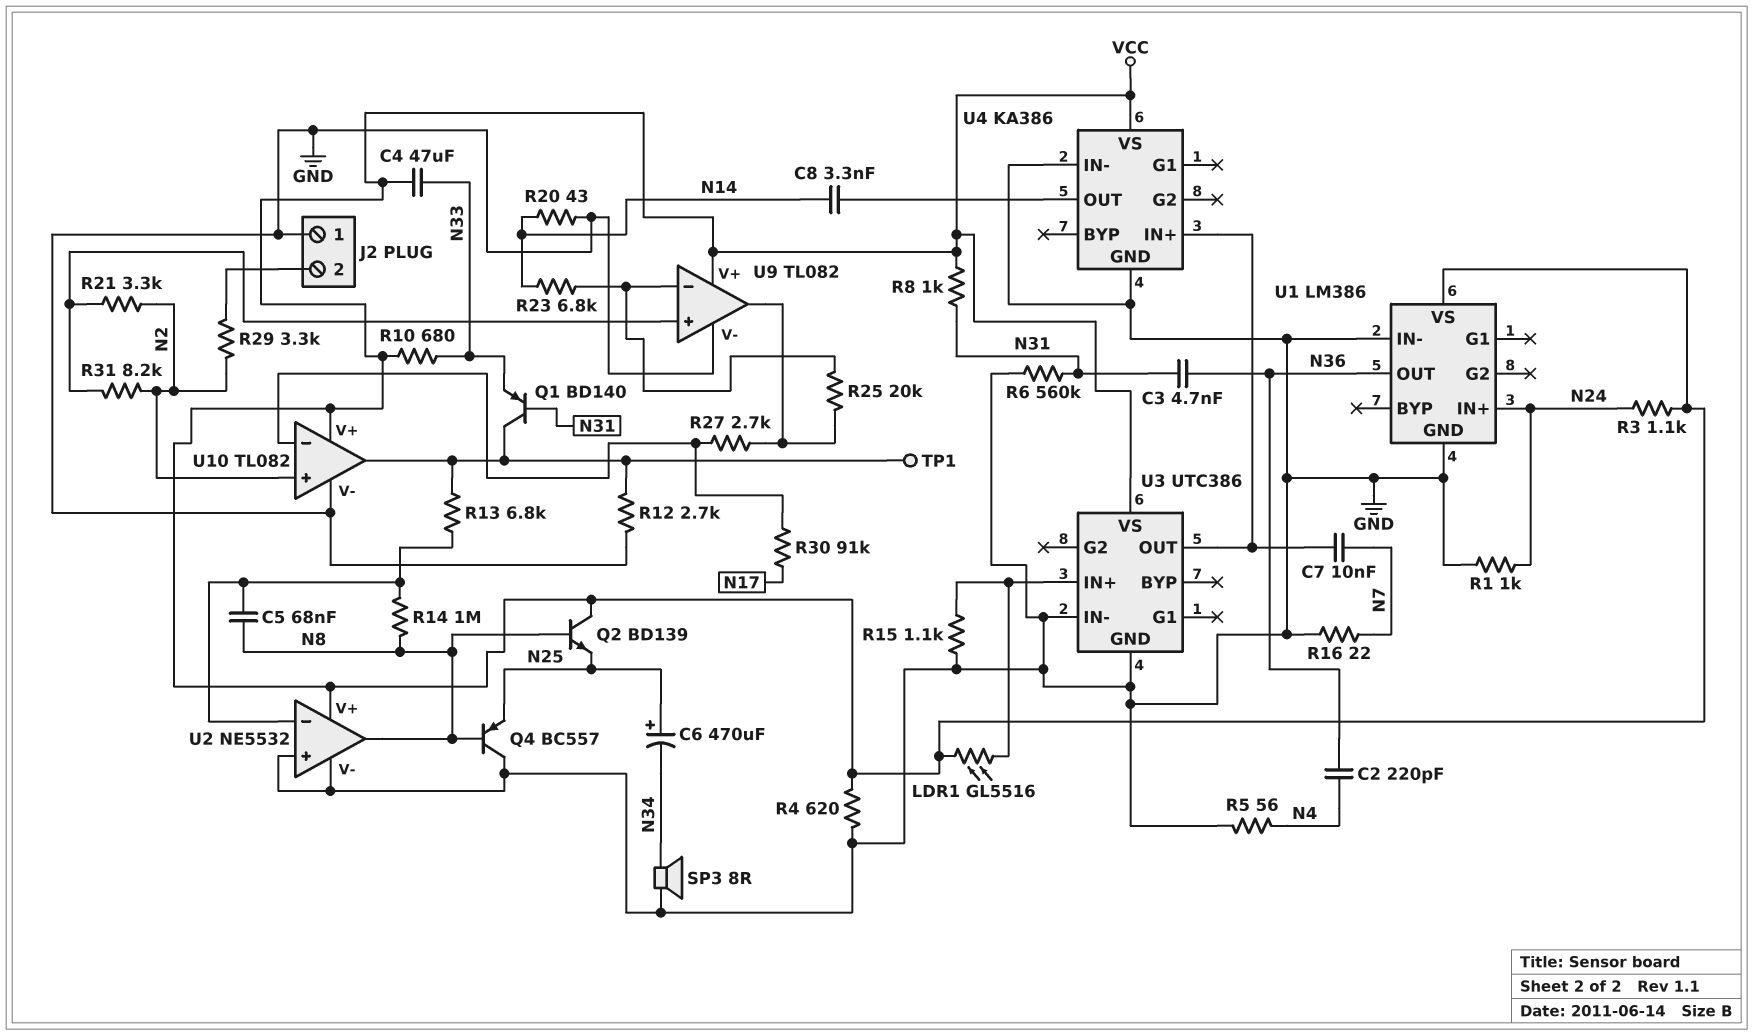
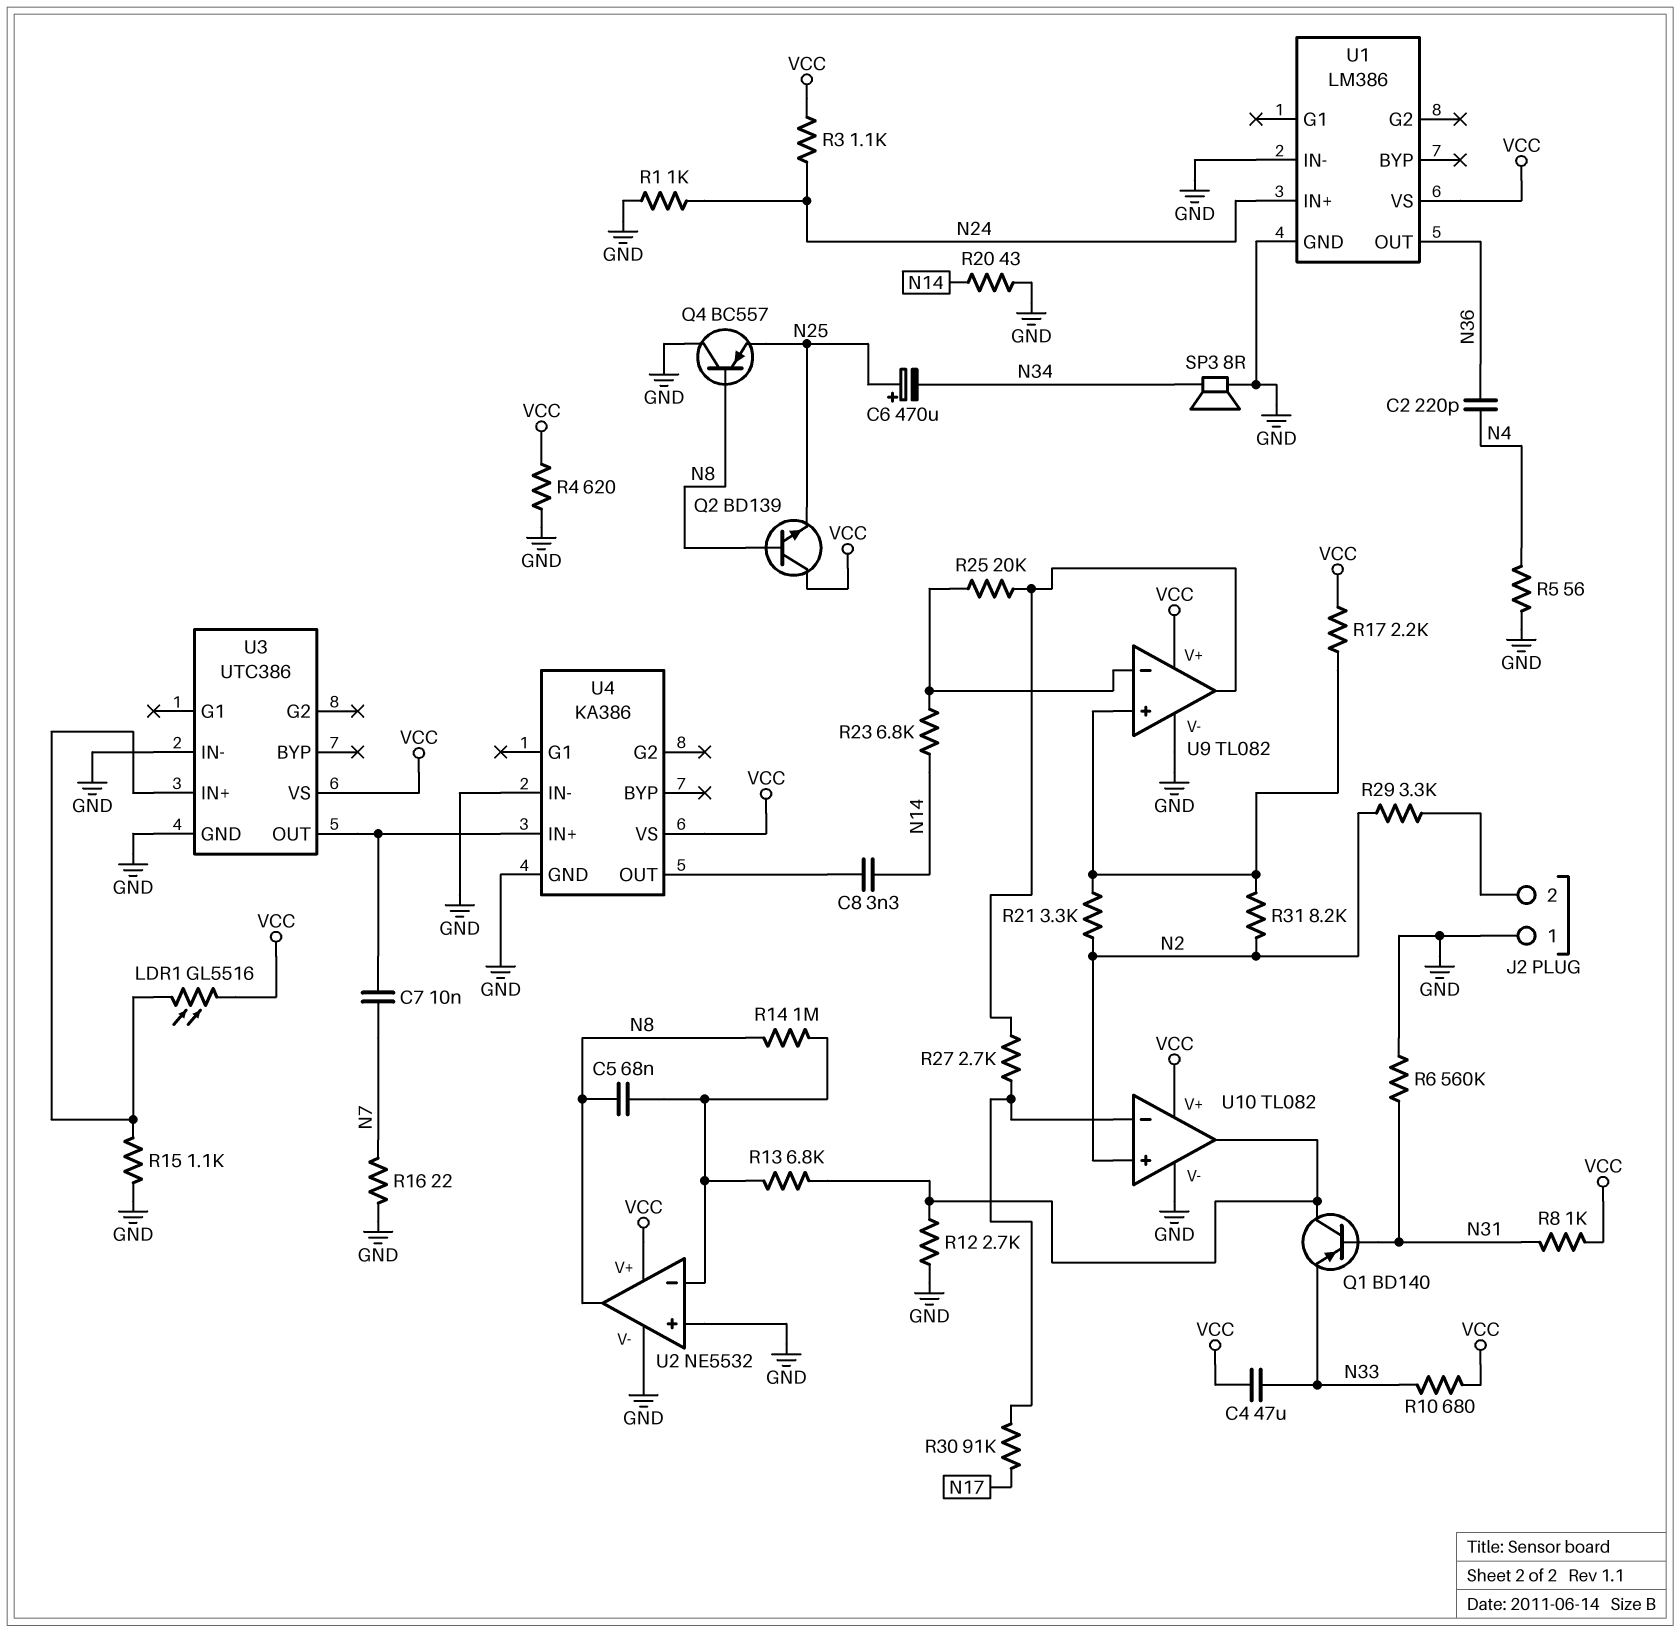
C3: 4.7nF (N31, N36) -> none
R17: none -> 2.2k (U9/in+, VCC)
TP1: test point (U10/out) -> none

